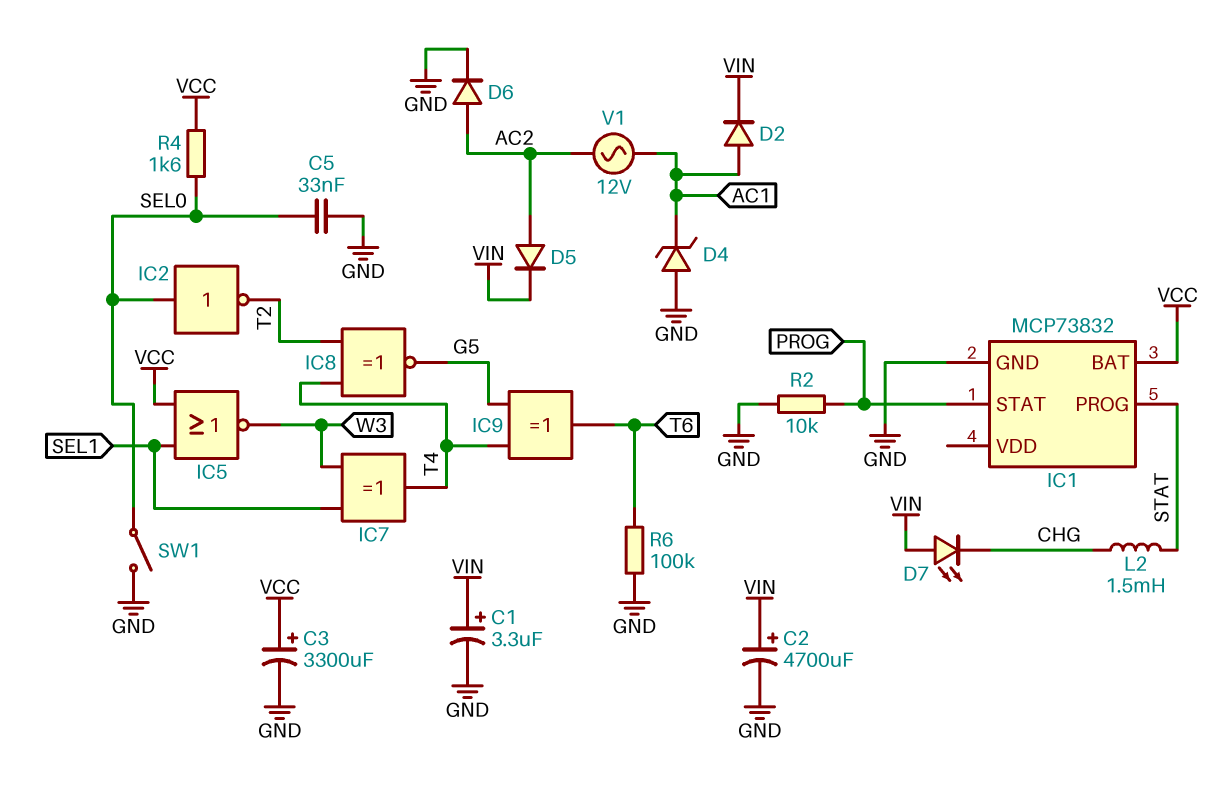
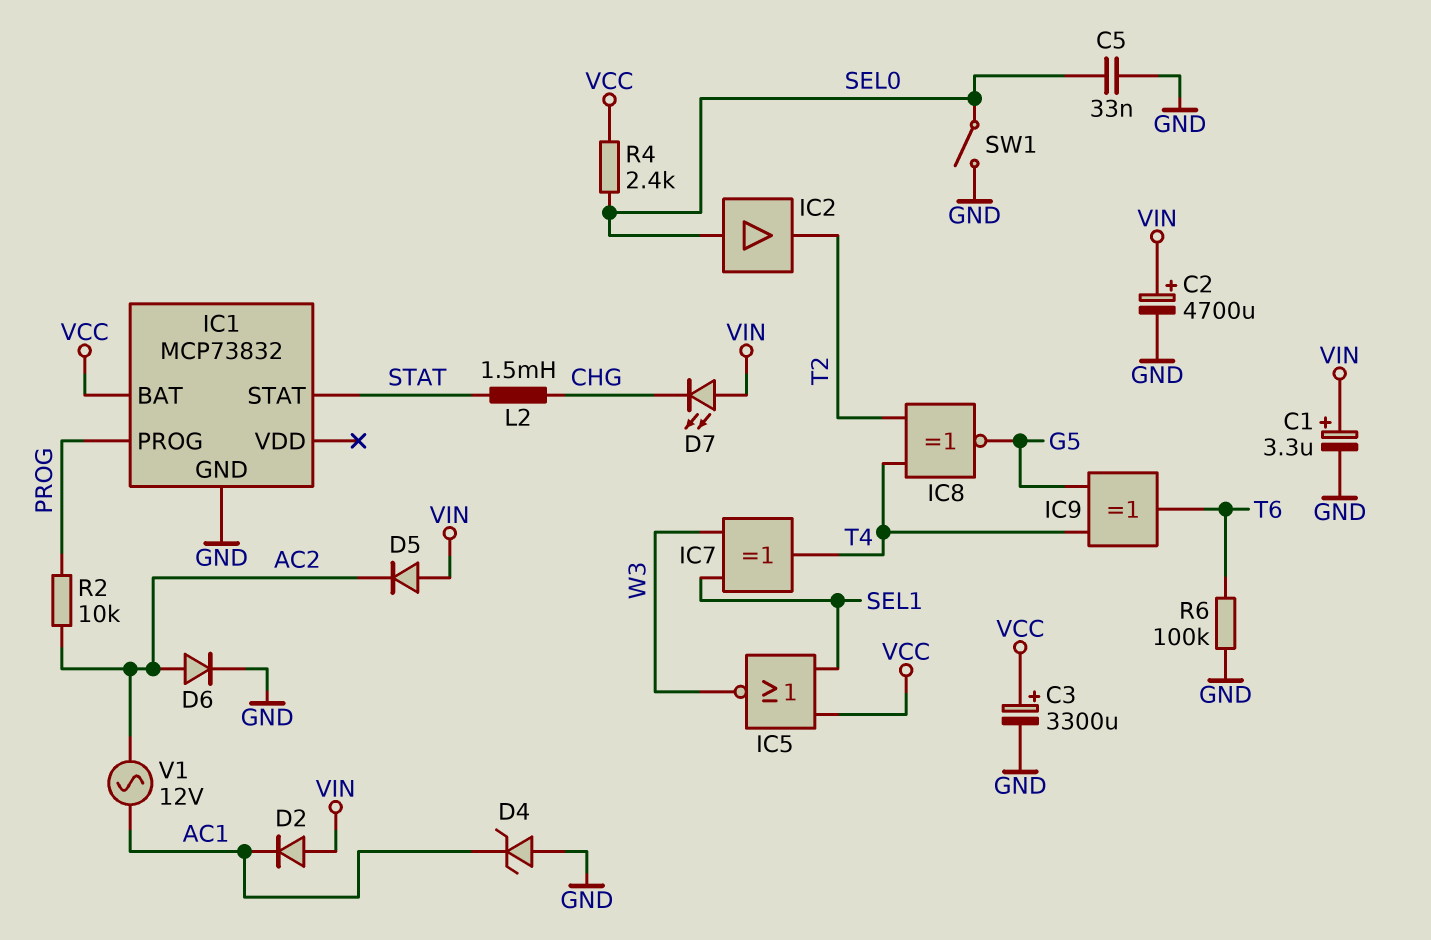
D2: diode (A AC1, K VIN) -> diode (A VIN, K AC1)
D5: diode (A AC2, K VIN) -> diode (A VIN, K AC2)
IC1 pin PROG: STAT -> PROG
IC1 pin STAT: PROG -> STAT
IC2: NOT (in SEL0, out T2) -> buffer (in SEL0, out T2)
R2: 10k (GND, PROG) -> 10k (AC2, PROG)
R4: 1.6k (SEL0, VCC) -> 2.4k (SEL0, VCC)

